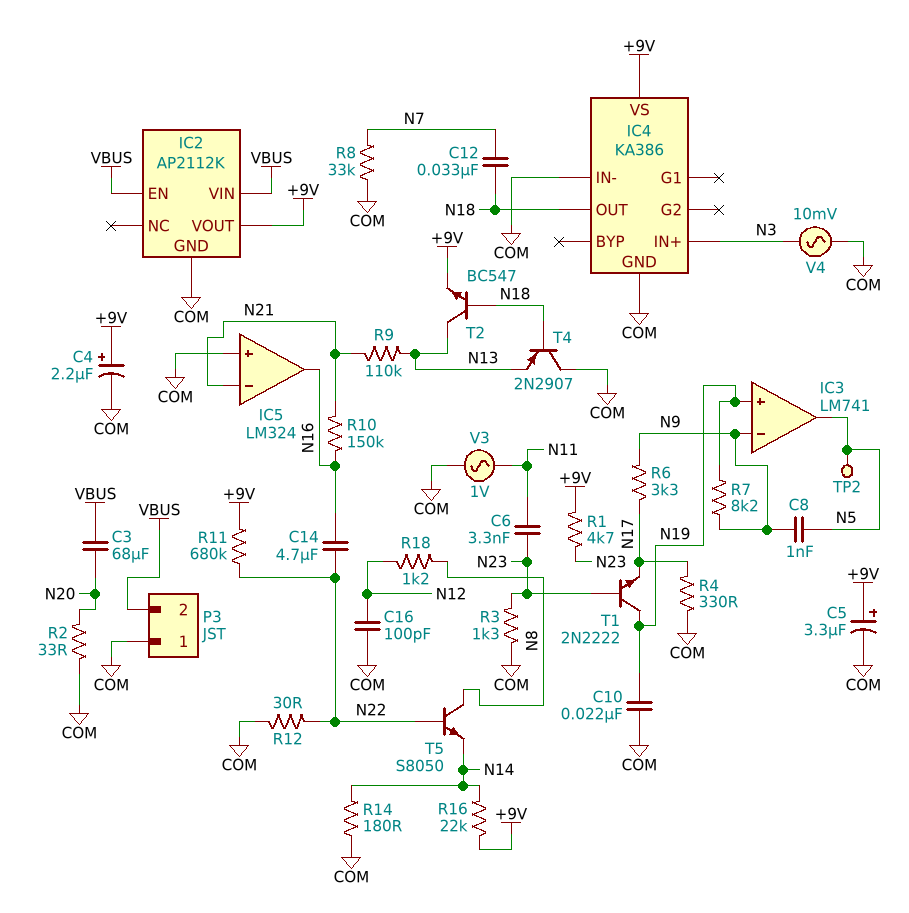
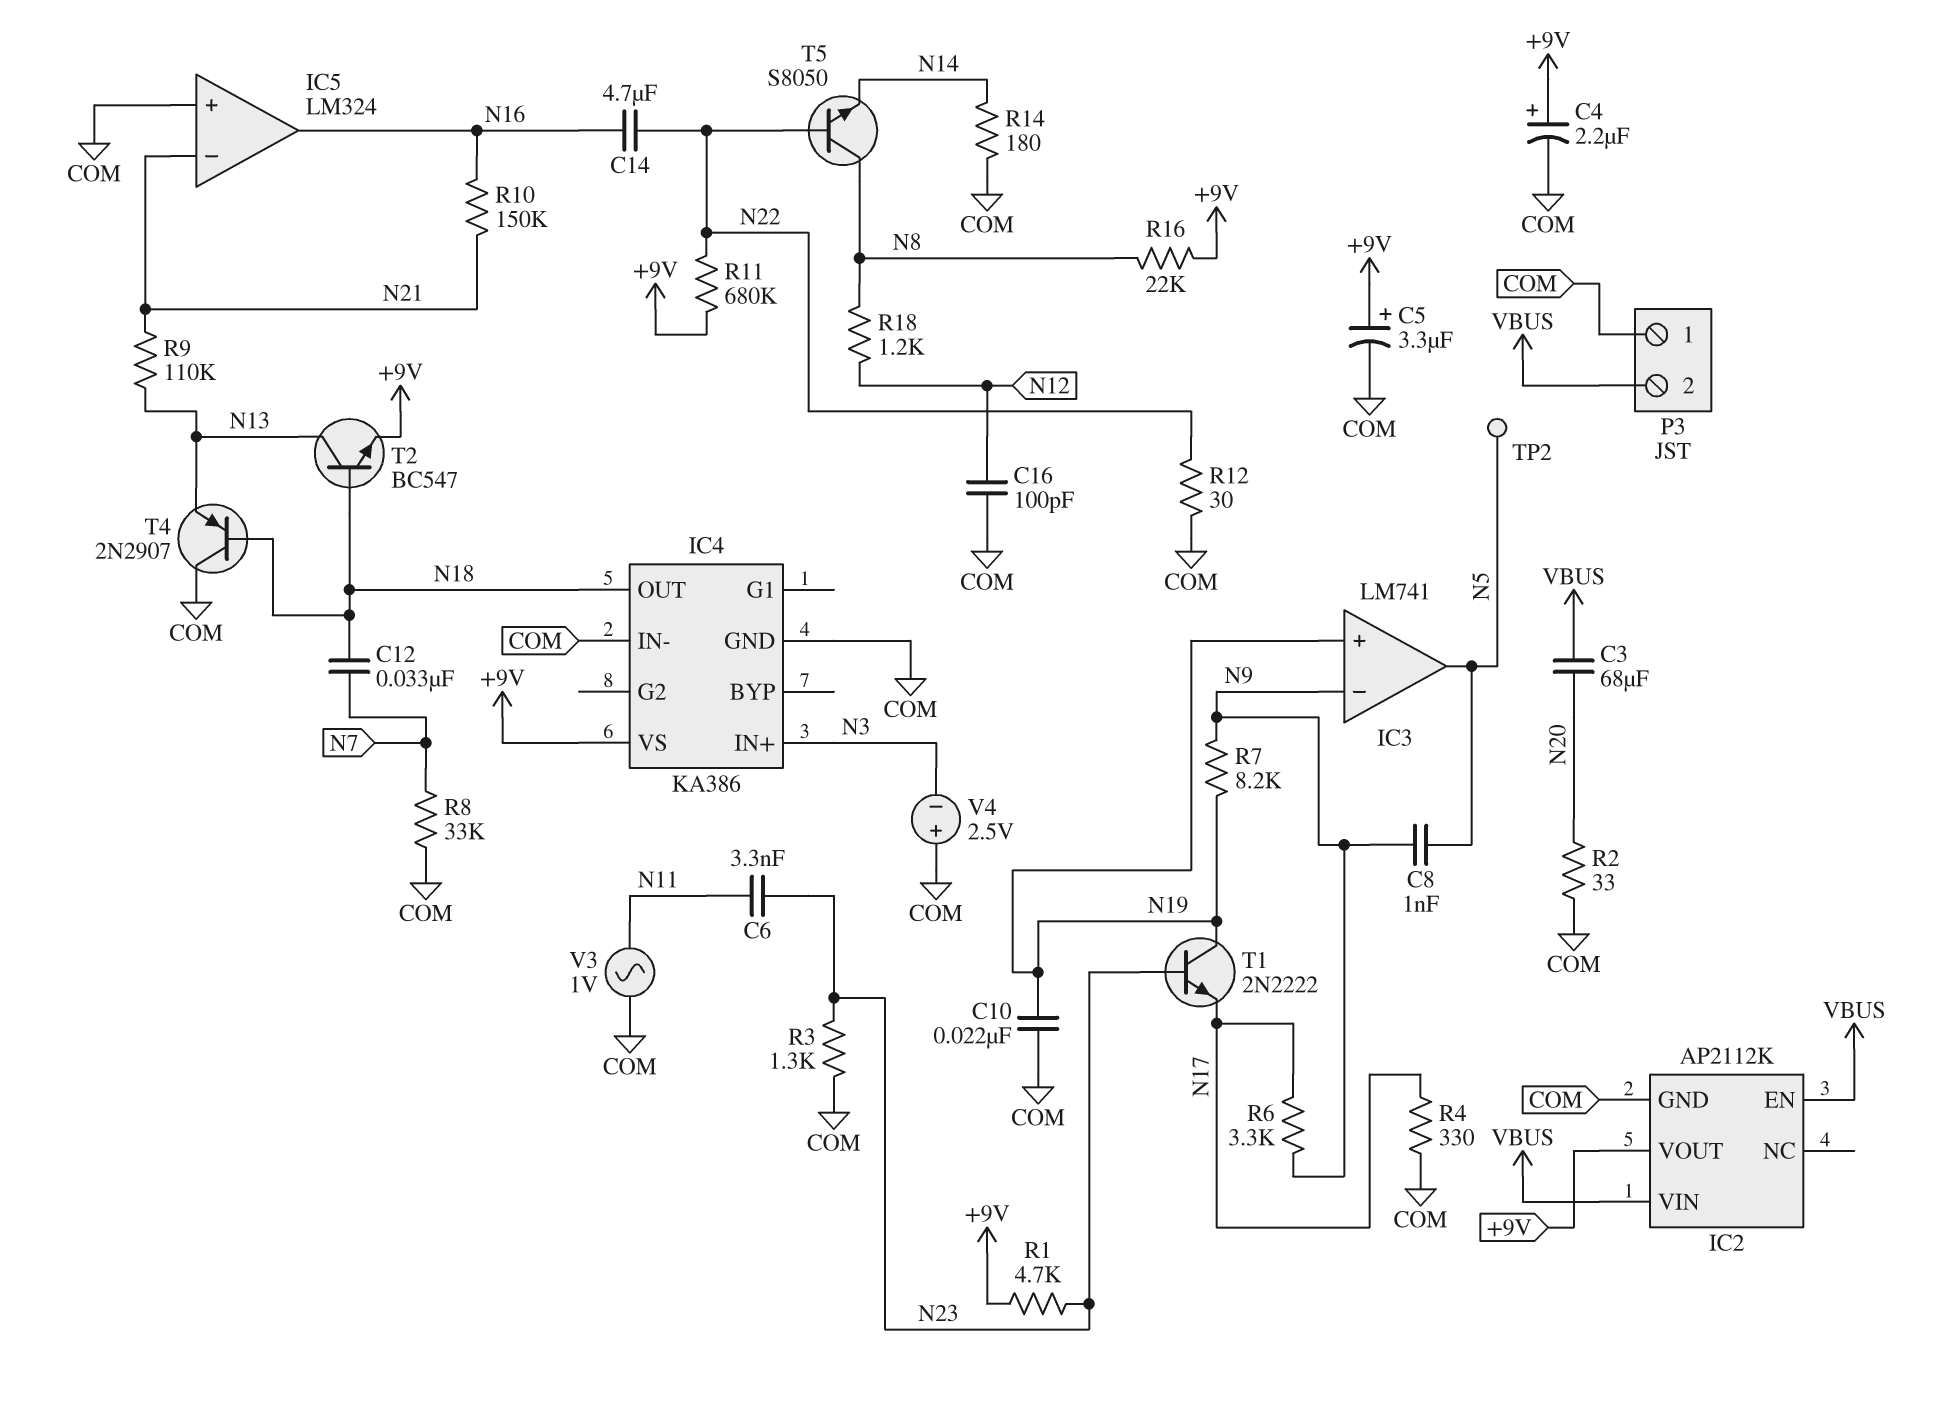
R16: 22k (+9V, N14) -> 22k (+9V, N8)
V4: AC 10mV (COM, N3) -> 2.5V (plus COM, minus N3)

